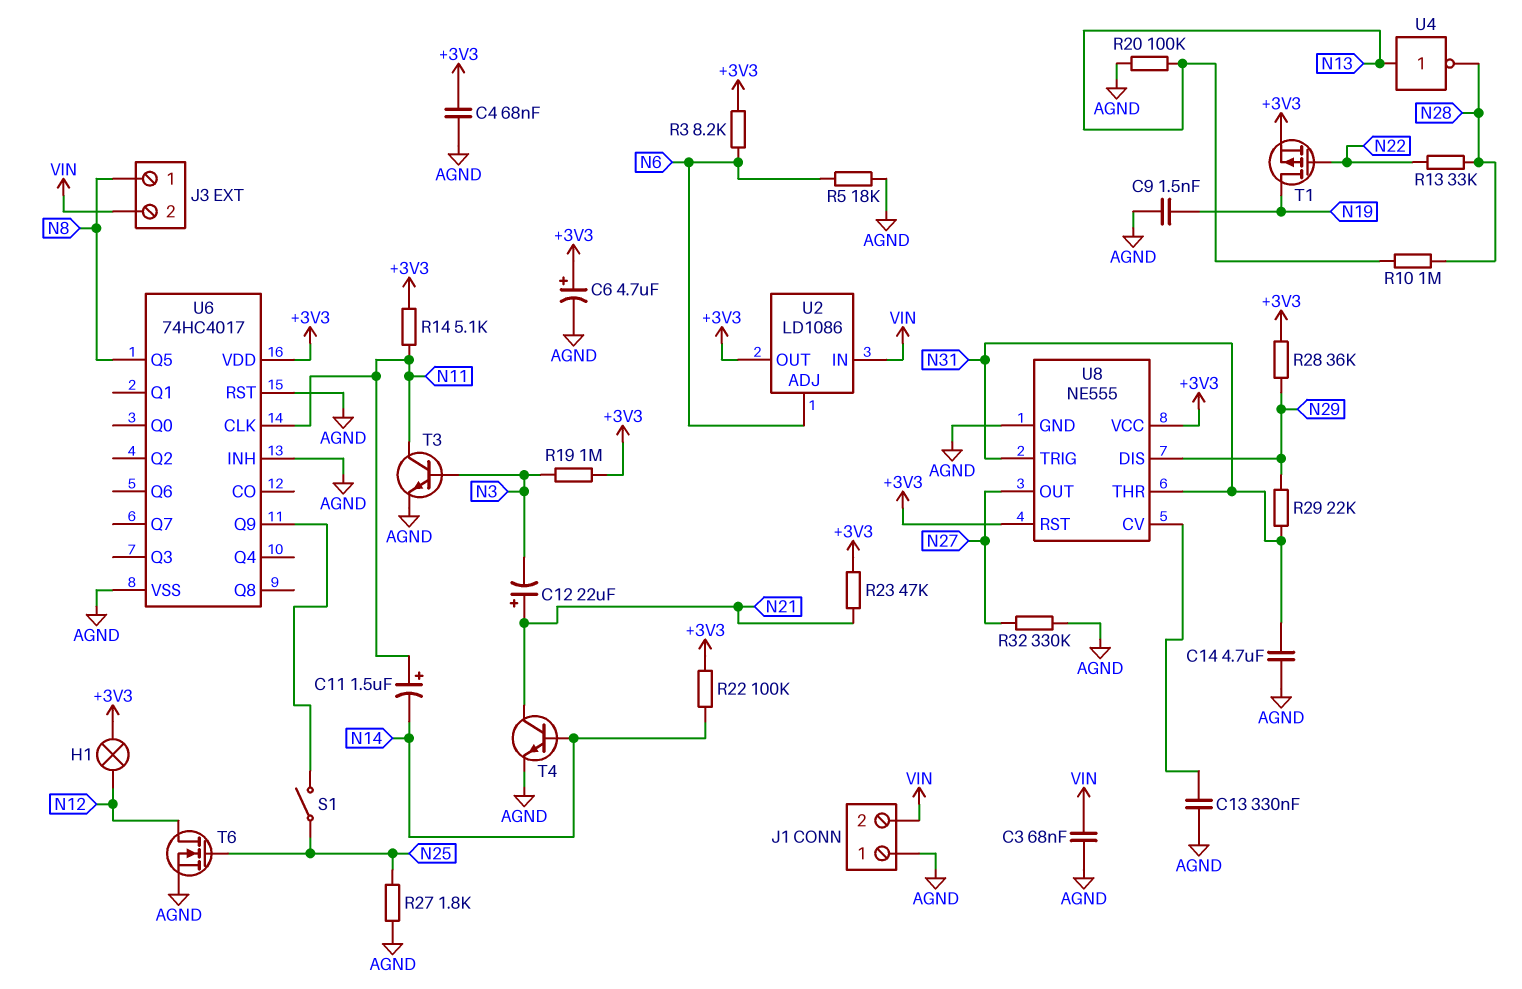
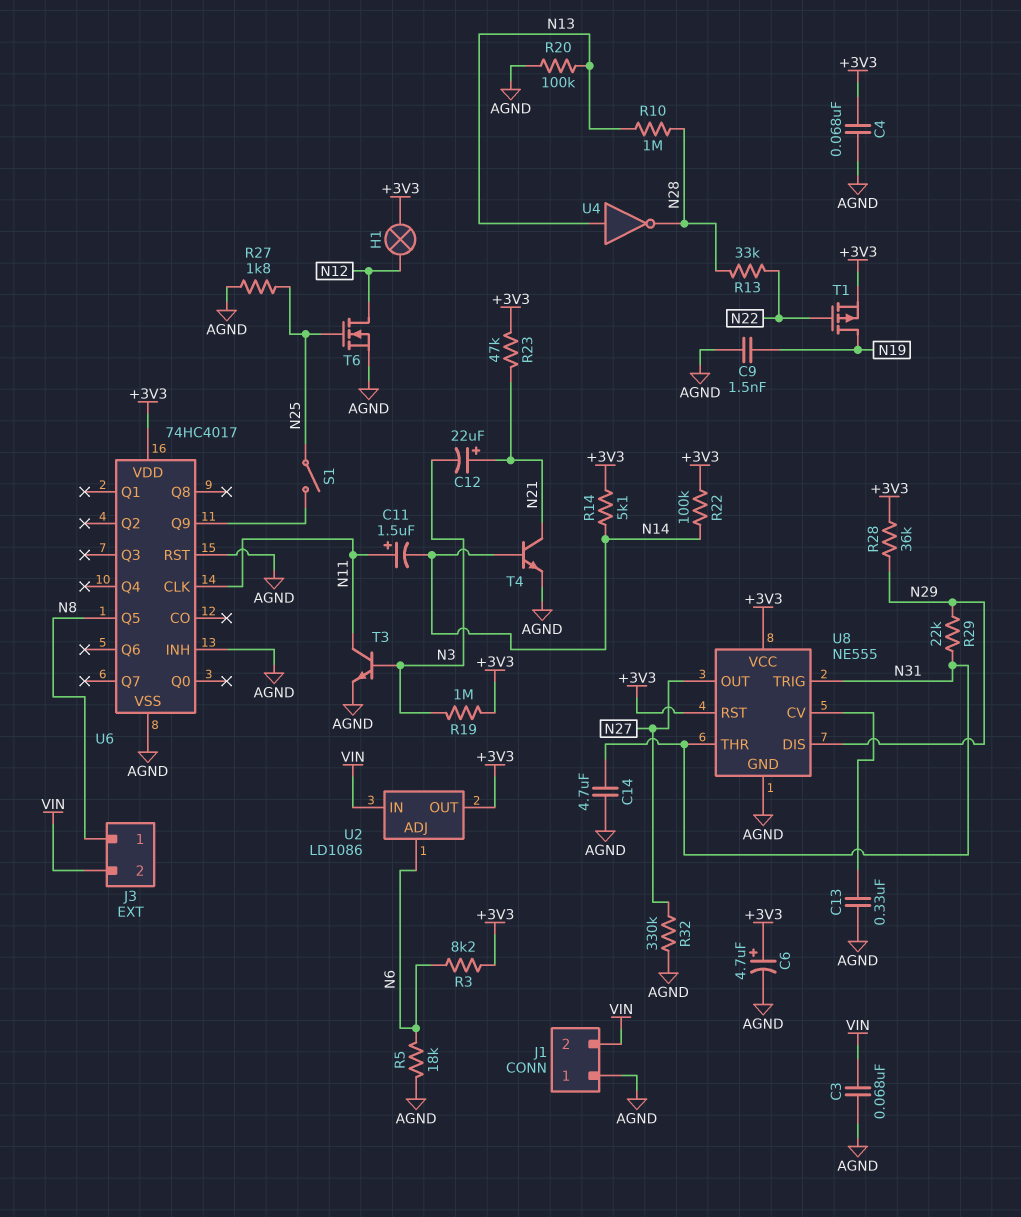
R14: 5.1k (+3V3, N11) -> 5.1k (+3V3, N14)

